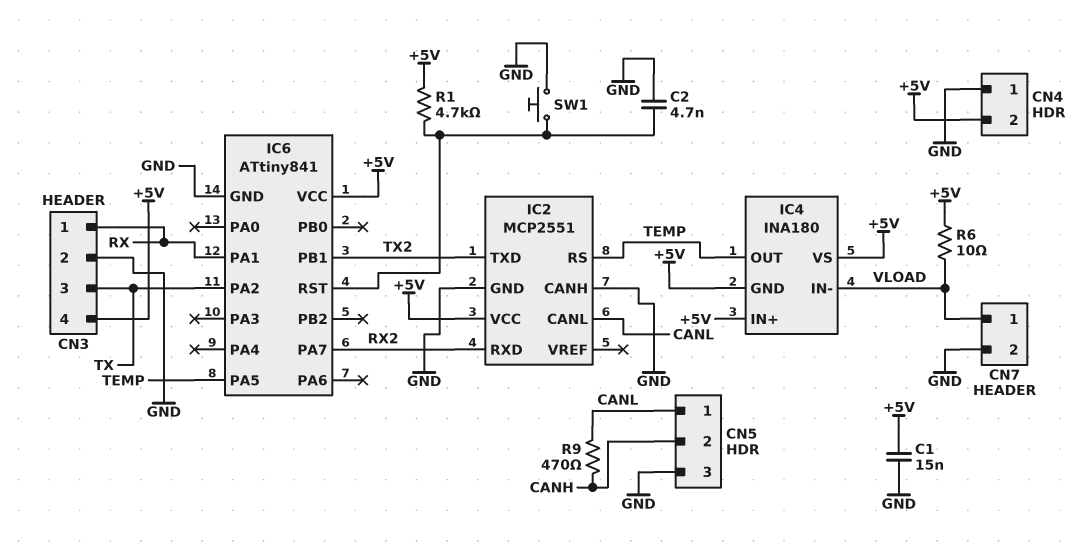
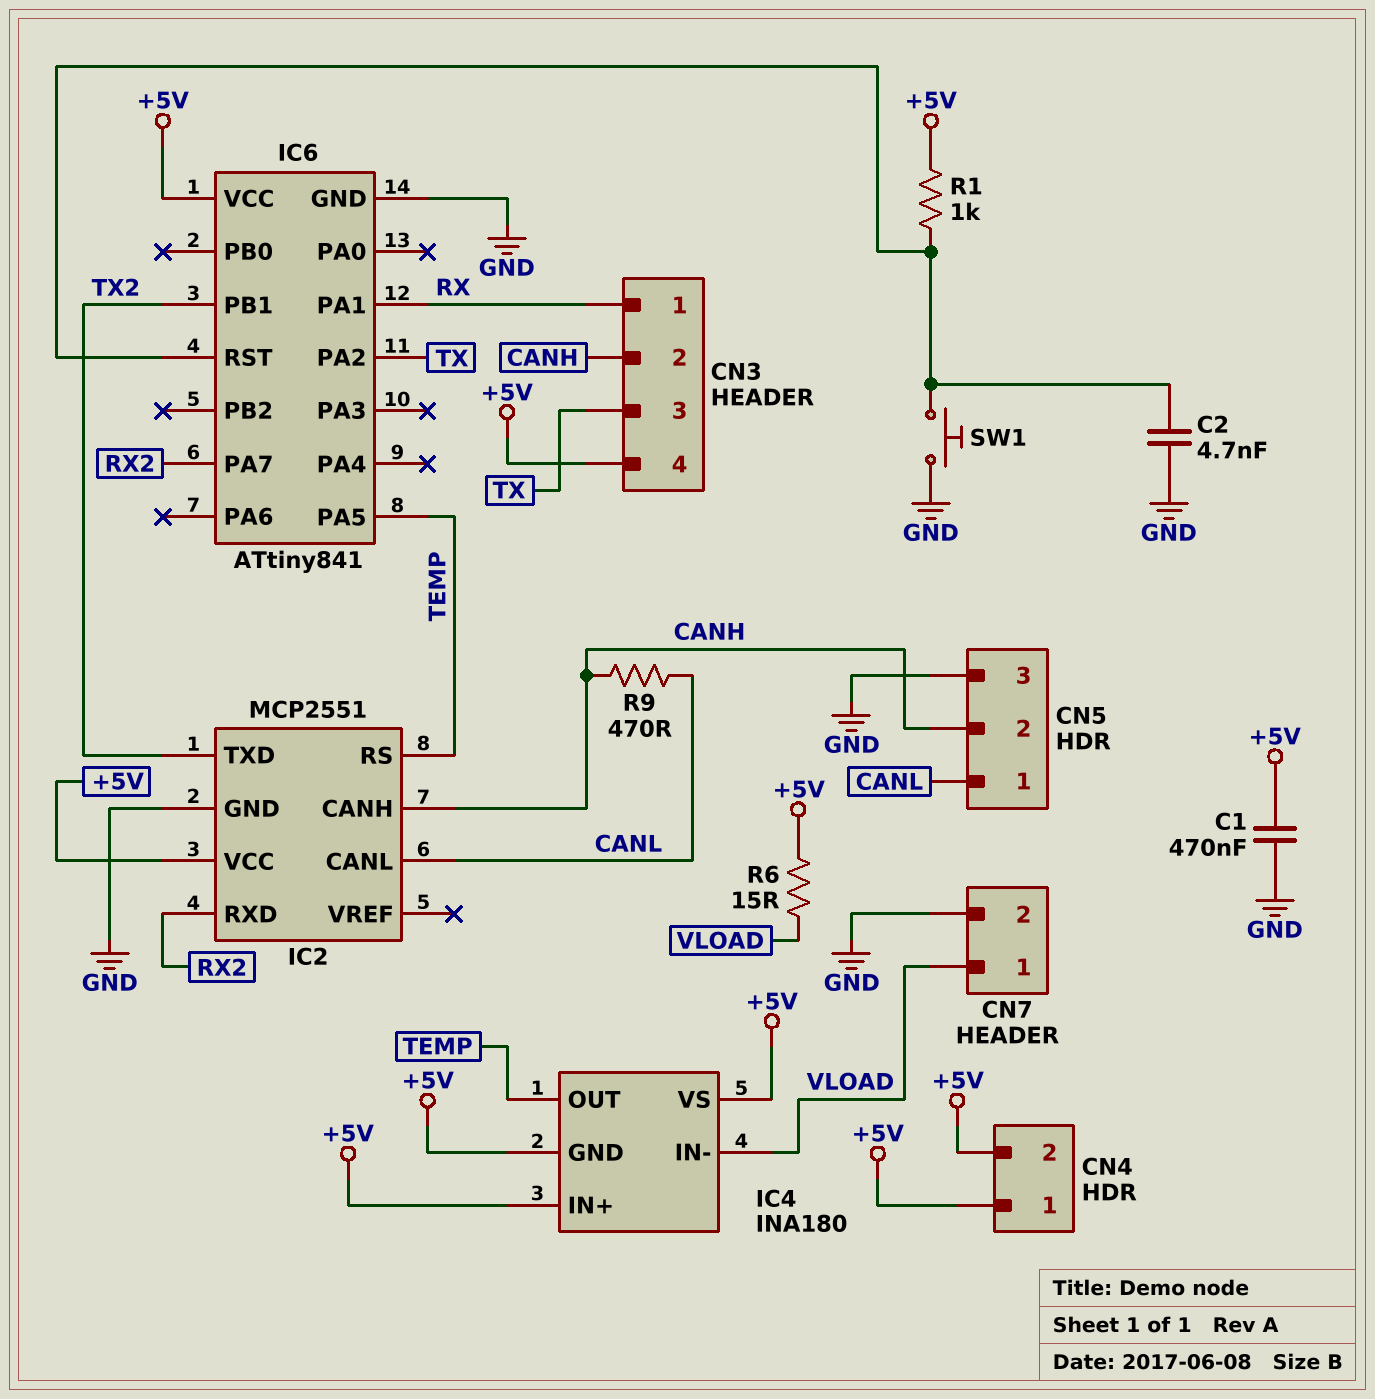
C1: 15nF (+5V, GND) -> 470nF (+5V, GND)
CN3 pin 2: GND -> CANH
CN4 pin 1: GND -> +5V
IC2 pin CANH: GND -> CANH
R1: 4.7k (+5V, IC6/RST) -> 1k (+5V, IC6/RST)
R6: 10 (+5V, VLOAD) -> 15 (+5V, VLOAD)

